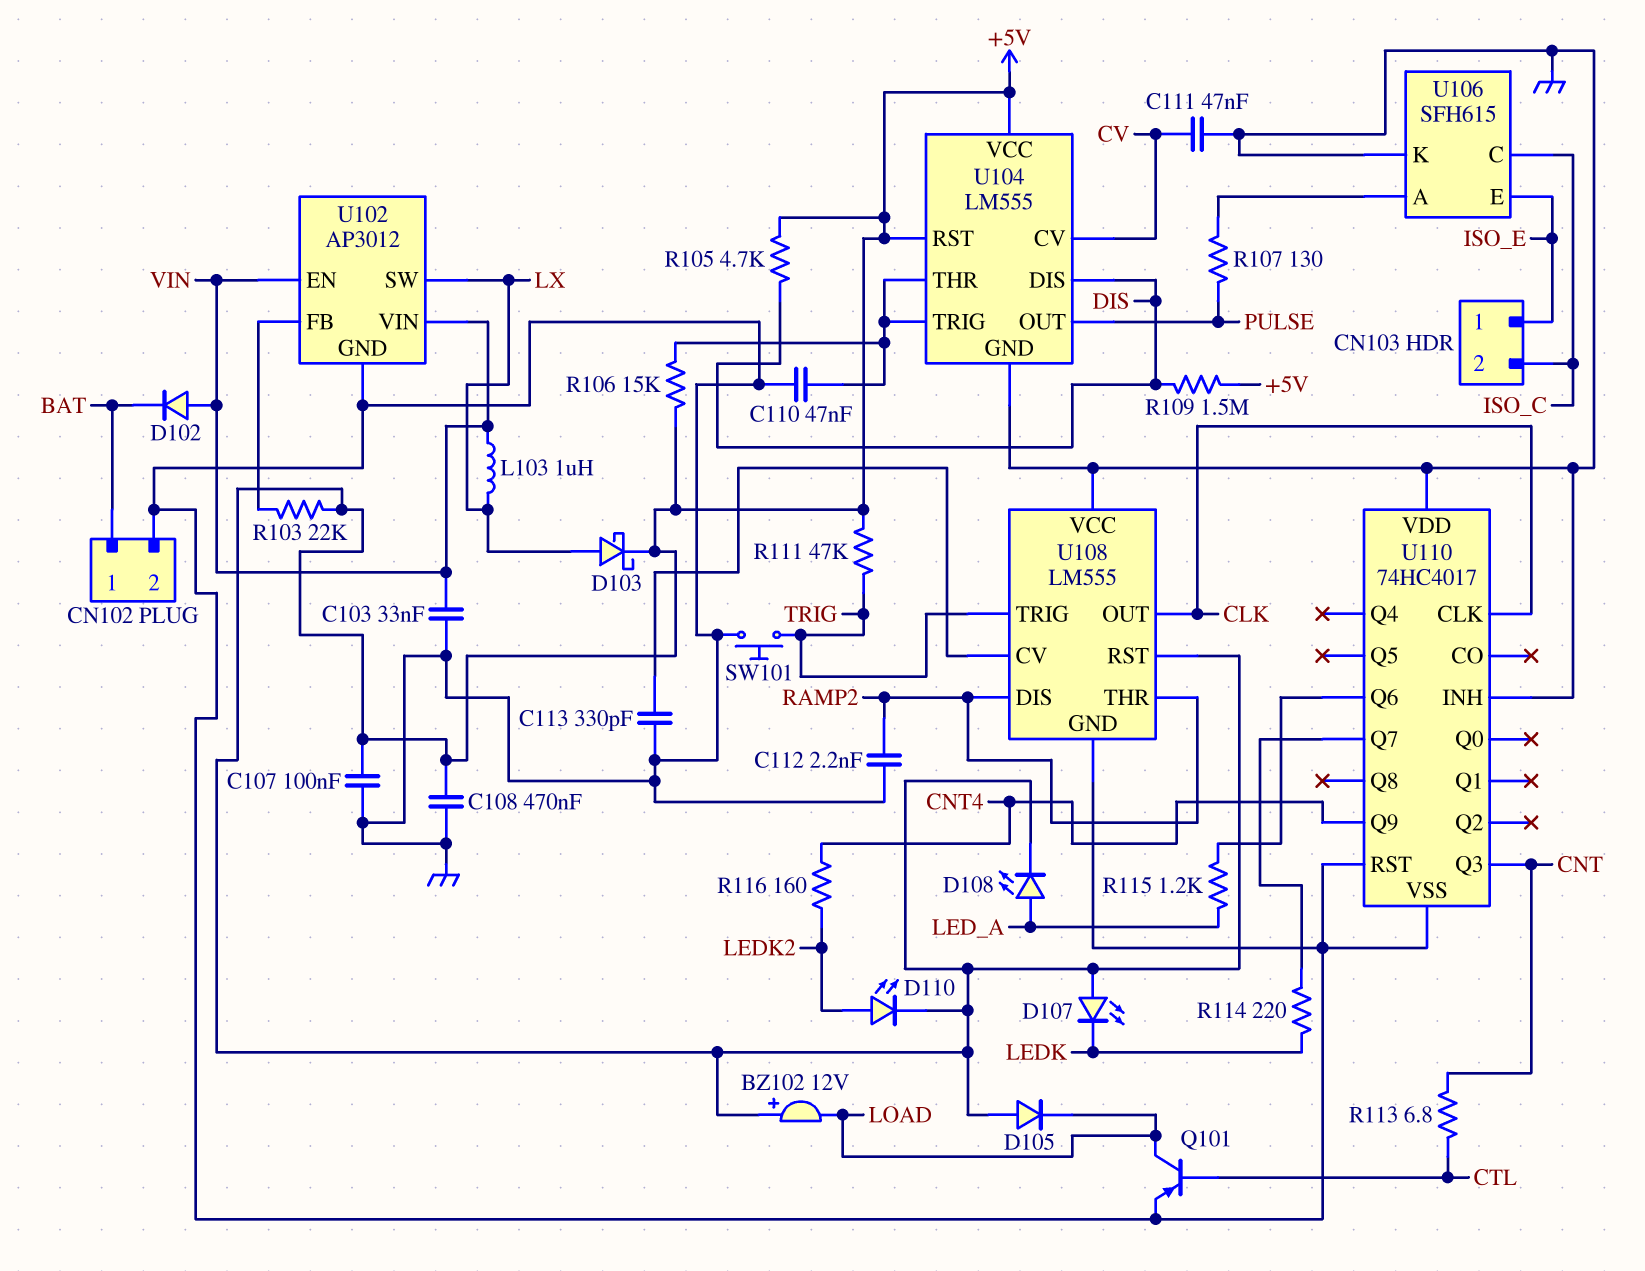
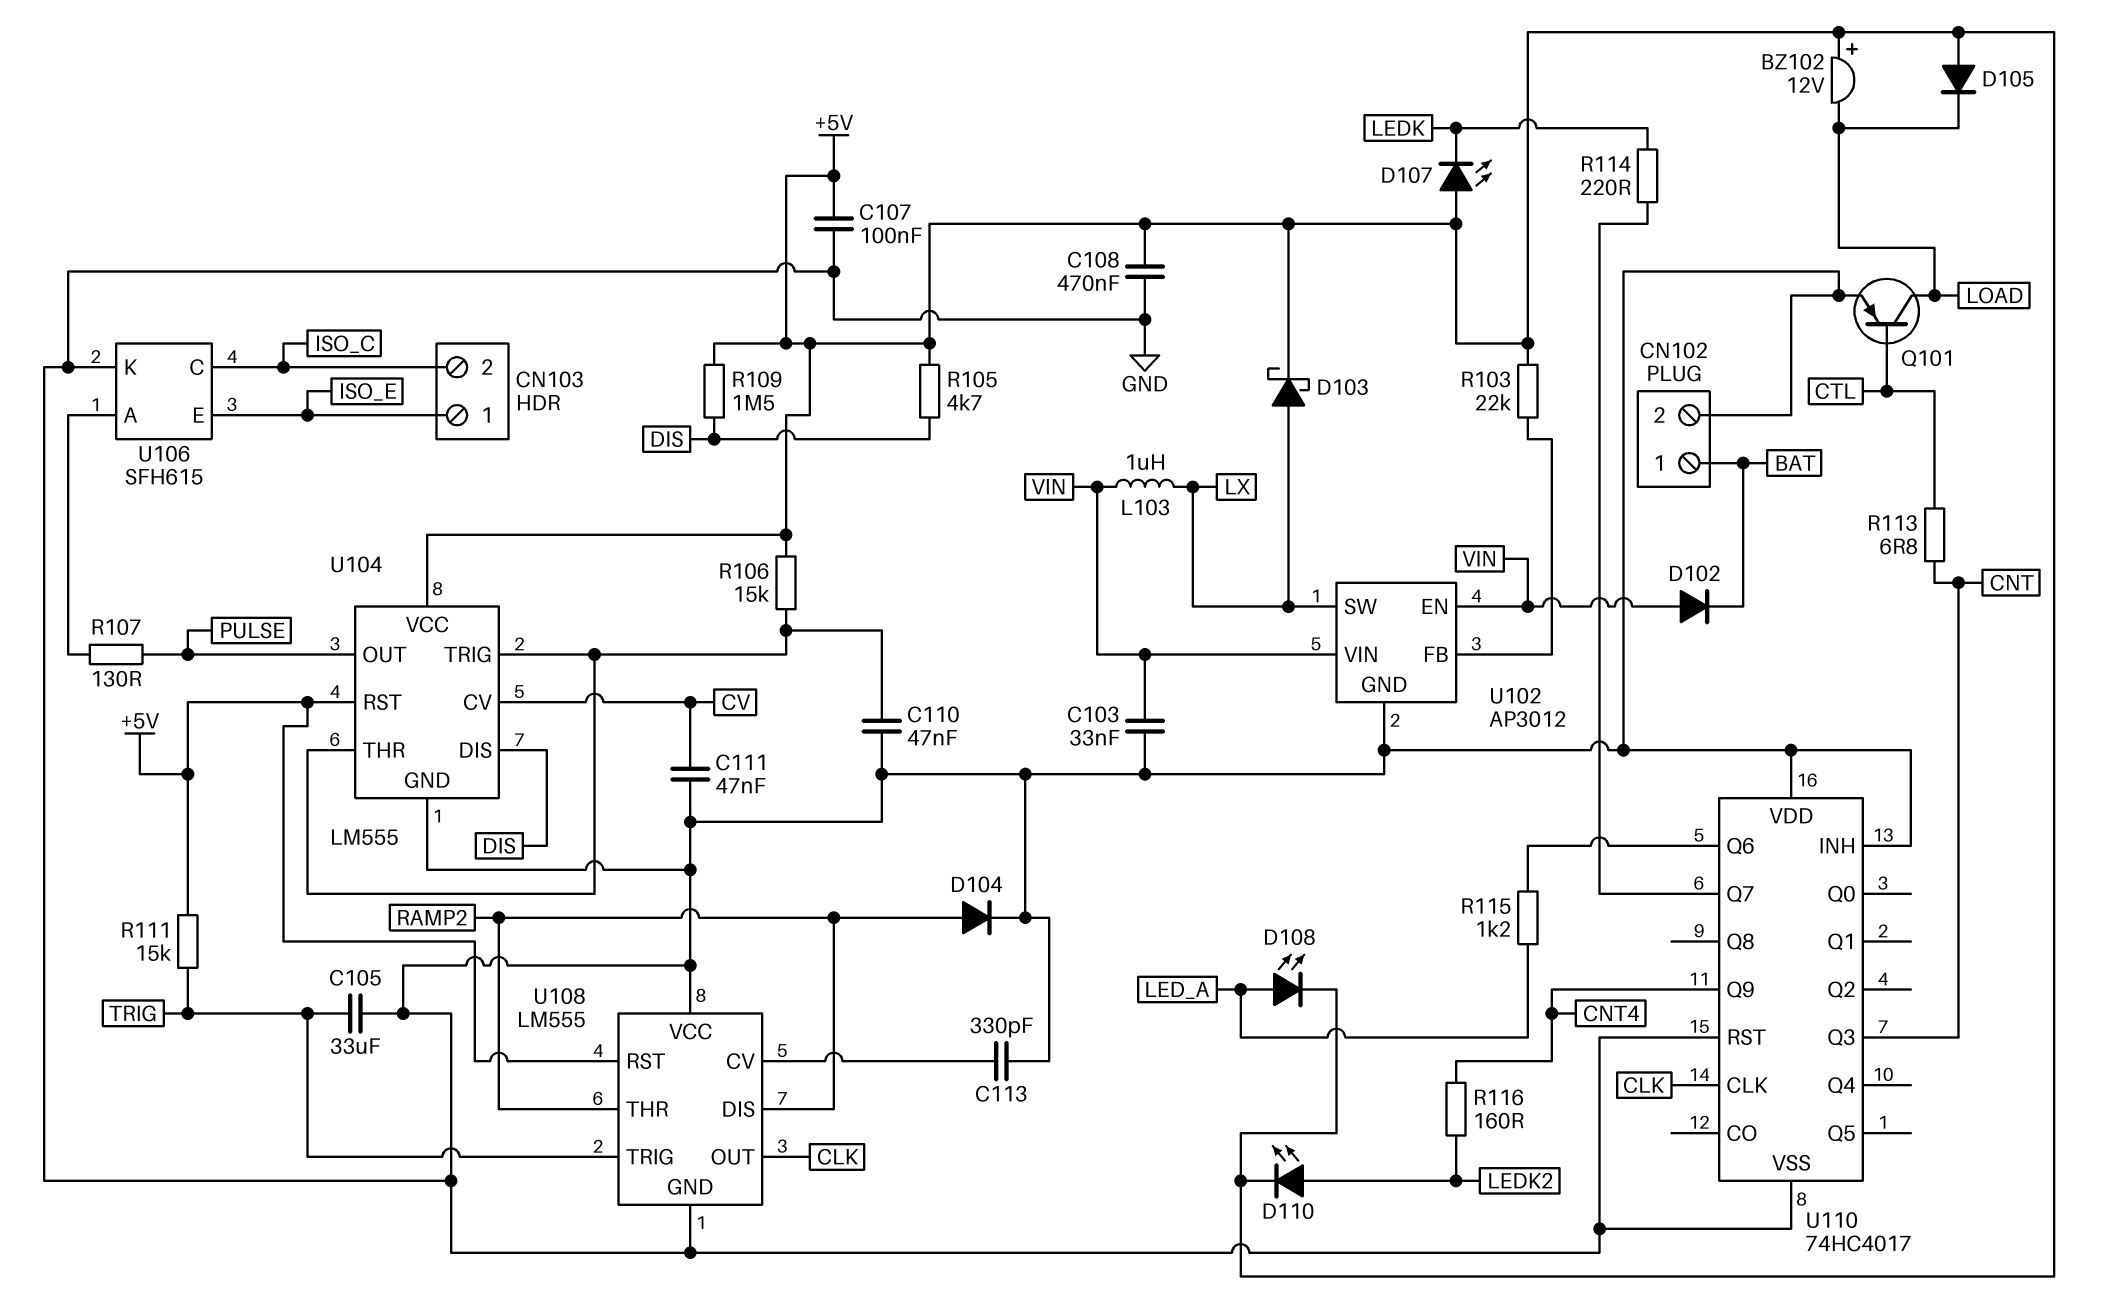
C105: none -> 33uF (GND, TRIG)
C112: 2.2nF (GND, RAMP2) -> none
D104: none -> diode (A RAMP2, K GND)
R111: 47k (+5V, TRIG) -> 15k (+5V, TRIG)
SW101: button (GND, TRIG) -> none

